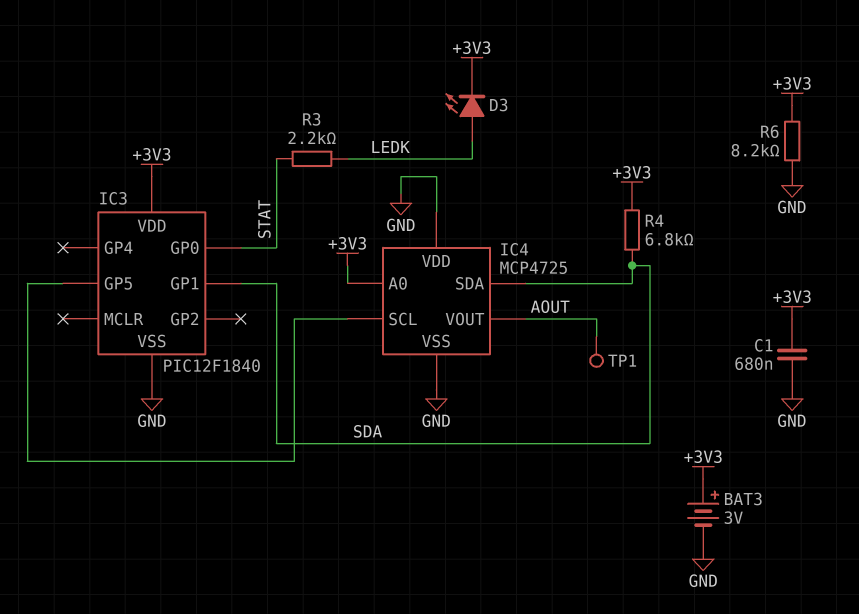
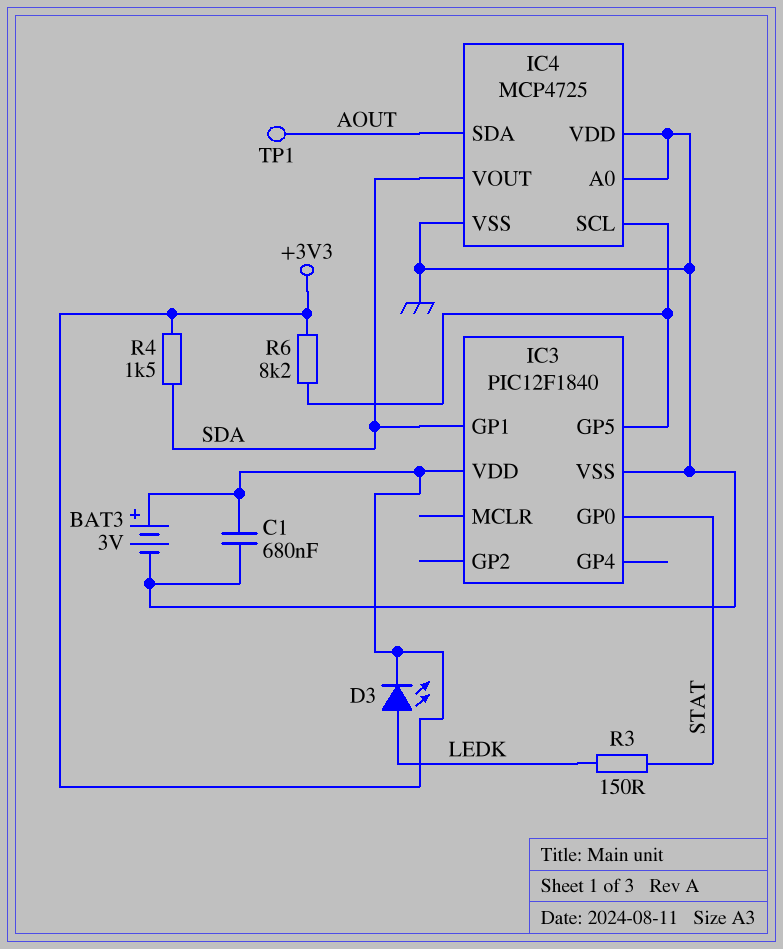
IC4 pin A0: +3V3 -> GND
IC4 pin SDA: SDA -> AOUT
IC4 pin VOUT: AOUT -> SDA
R3: 2.2k (LEDK, STAT) -> 150 (LEDK, STAT)
R4: 6.8k (+3V3, SDA) -> 1.5k (+3V3, SDA)
R6: 8.2k (+3V3, GND) -> 8.2k (+3V3, IC3/GP5)

